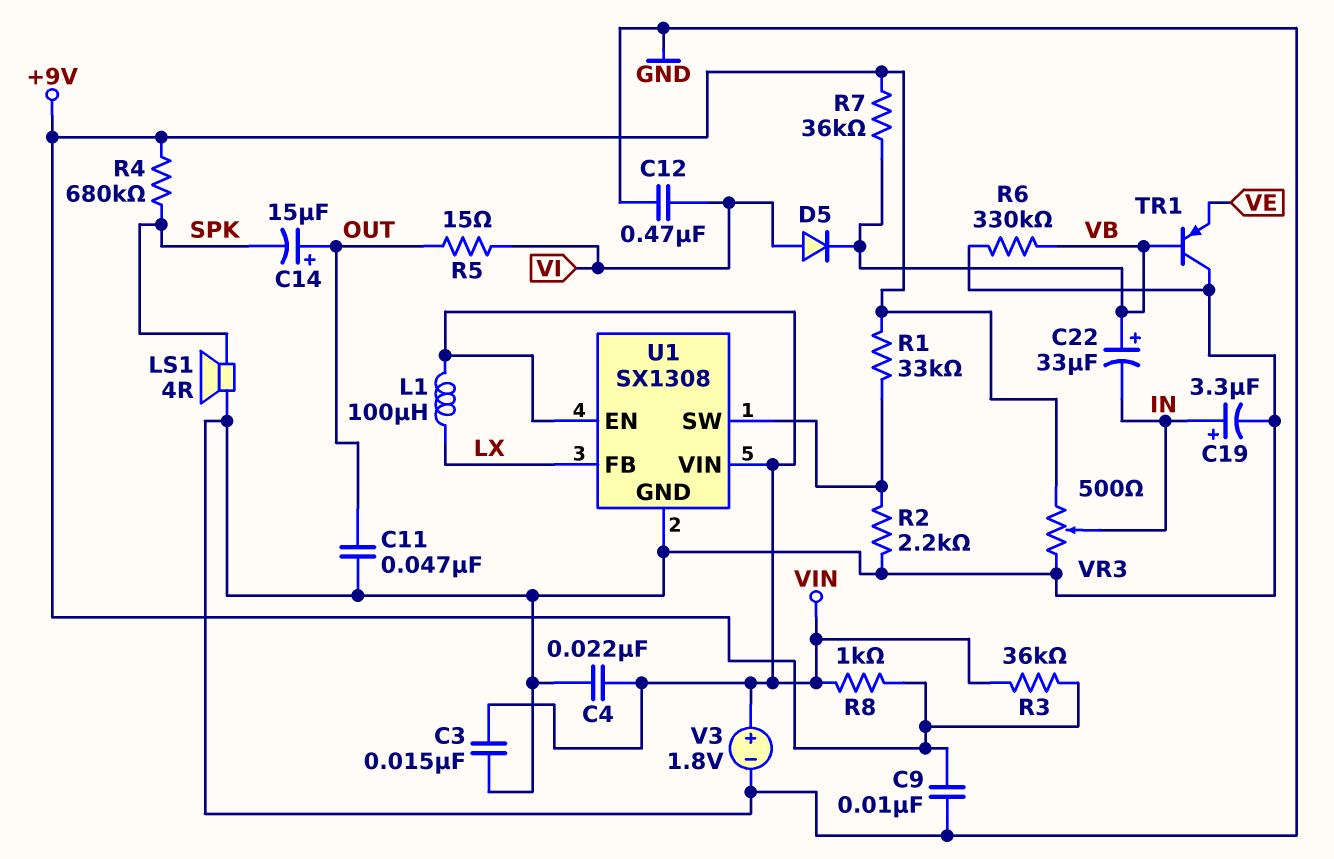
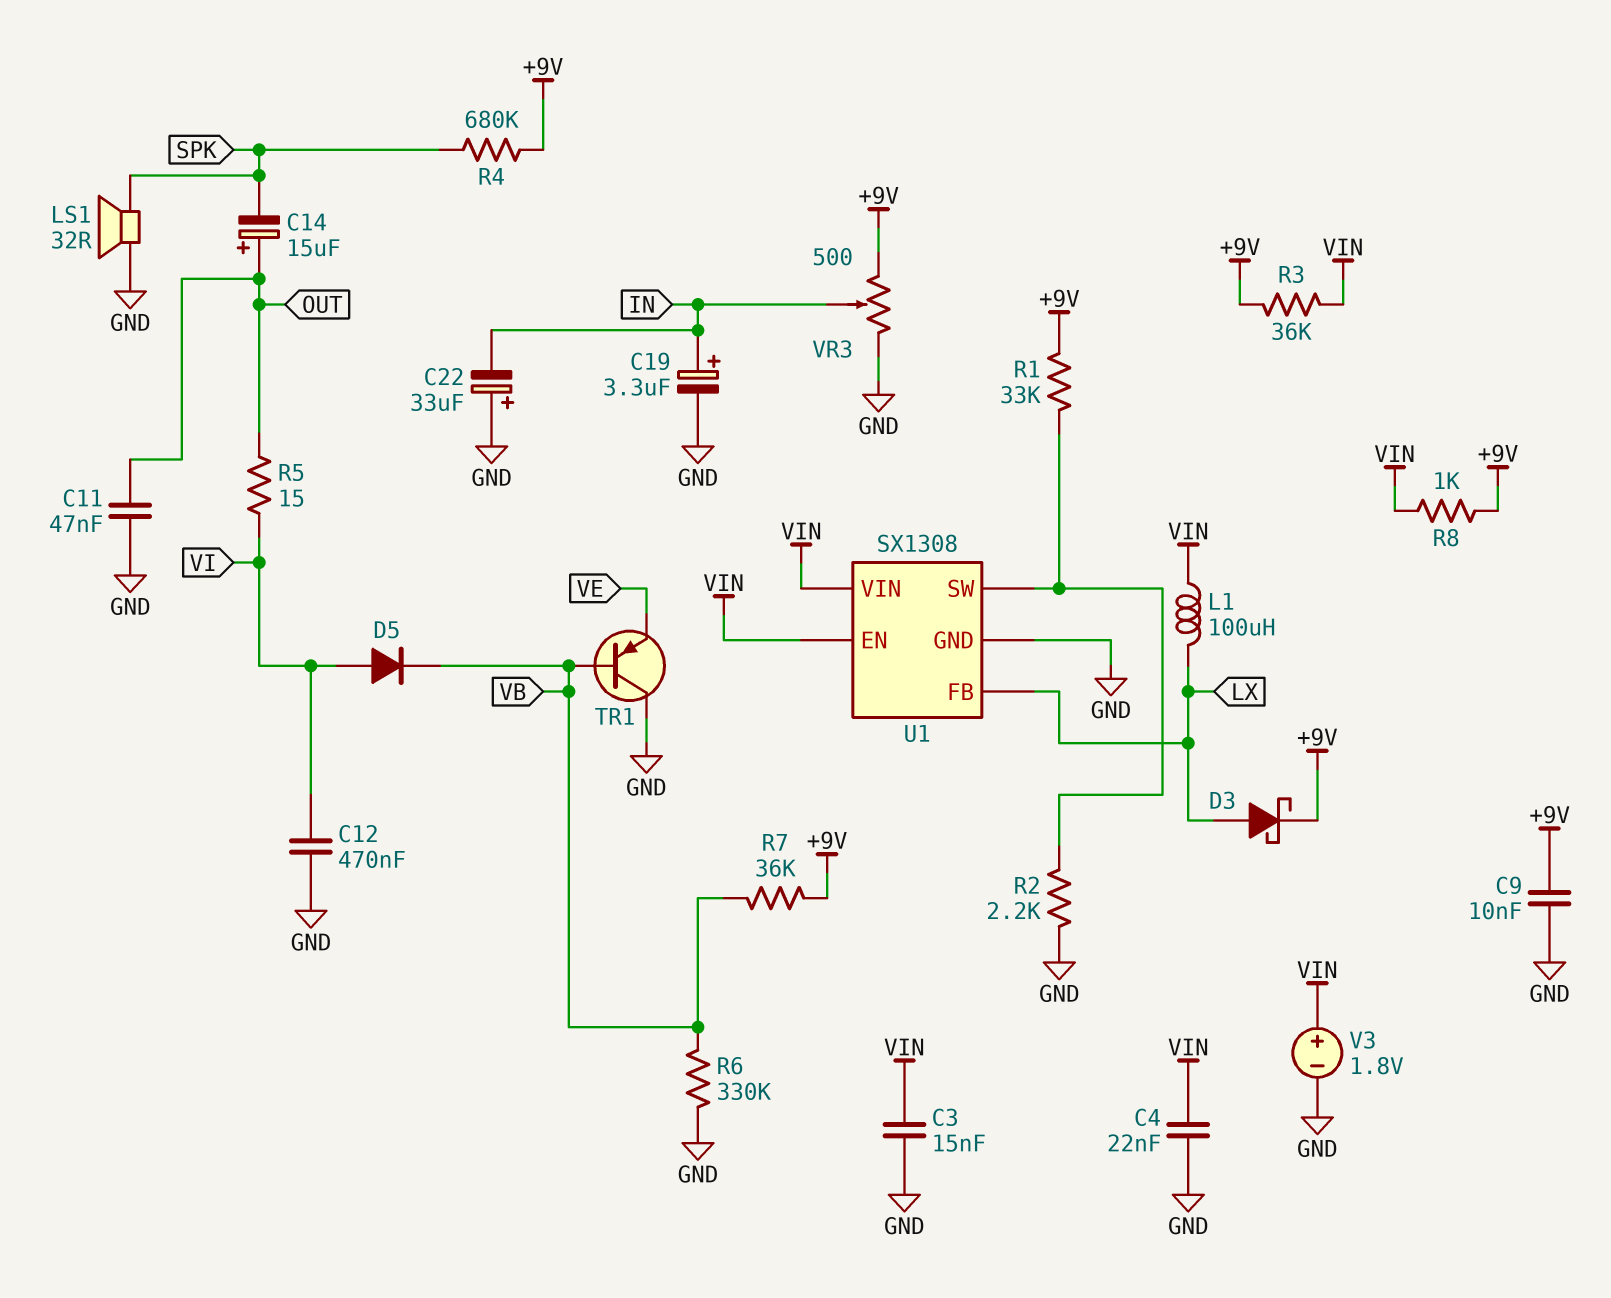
C22: 33uF (plus VB, minus IN) -> 33uF (plus GND, minus IN)
D3: none -> schottky (A LX, K +9V)
LS1: speaker 4R (GND, SPK) -> speaker 32R (GND, SPK)

